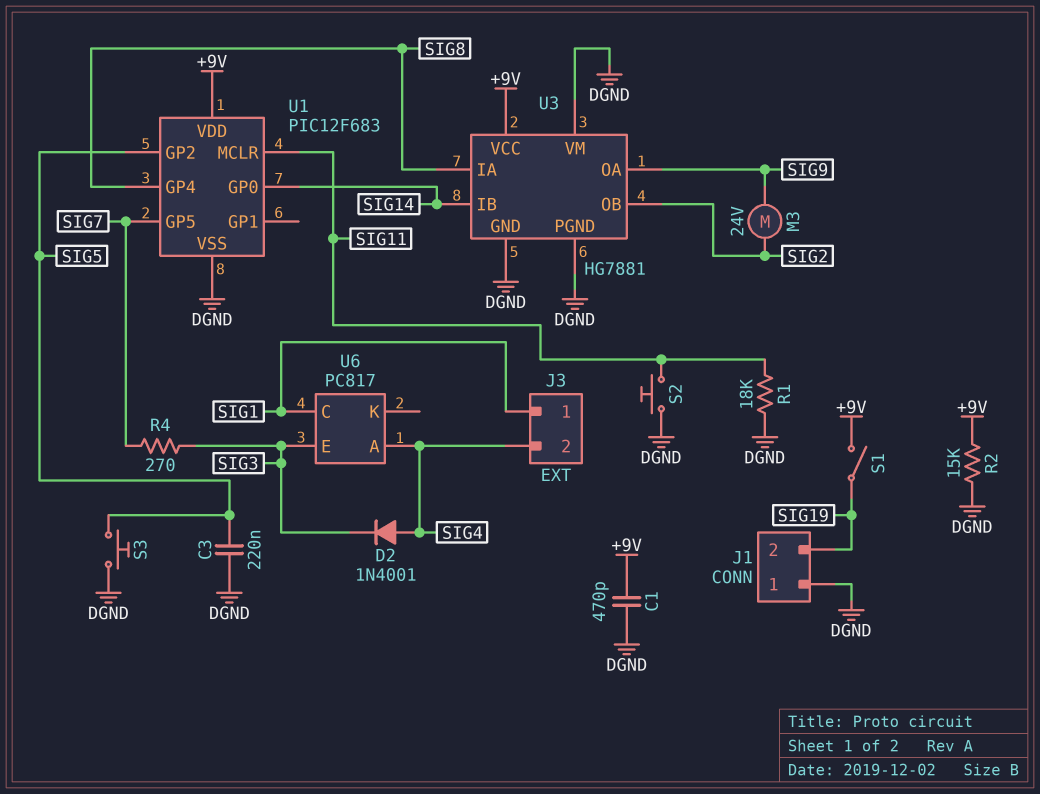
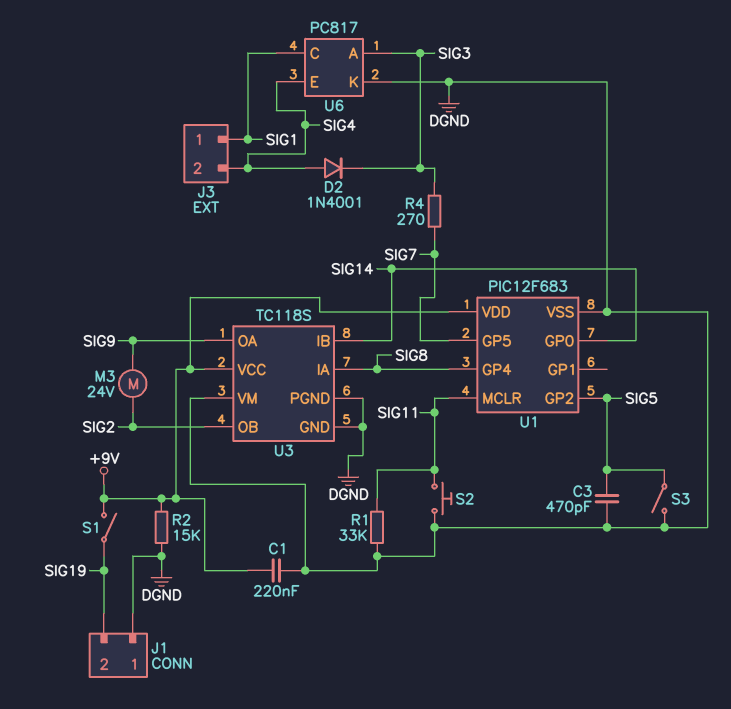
C1: 470pF (+9V, DGND) -> 220nF (+9V, DGND)
C3: 220nF (DGND, SIG5) -> 470pF (DGND, SIG5)
R1: 18k (DGND, SIG11) -> 33k (DGND, SIG11)
S3: button (DGND, SIG5) -> switch (DGND, SIG5)
U3: HG7881 -> TC118S
U6 pin A: SIG4 -> SIG3
U6 pin E: SIG3 -> SIG4
U6 pin K: none -> DGND

